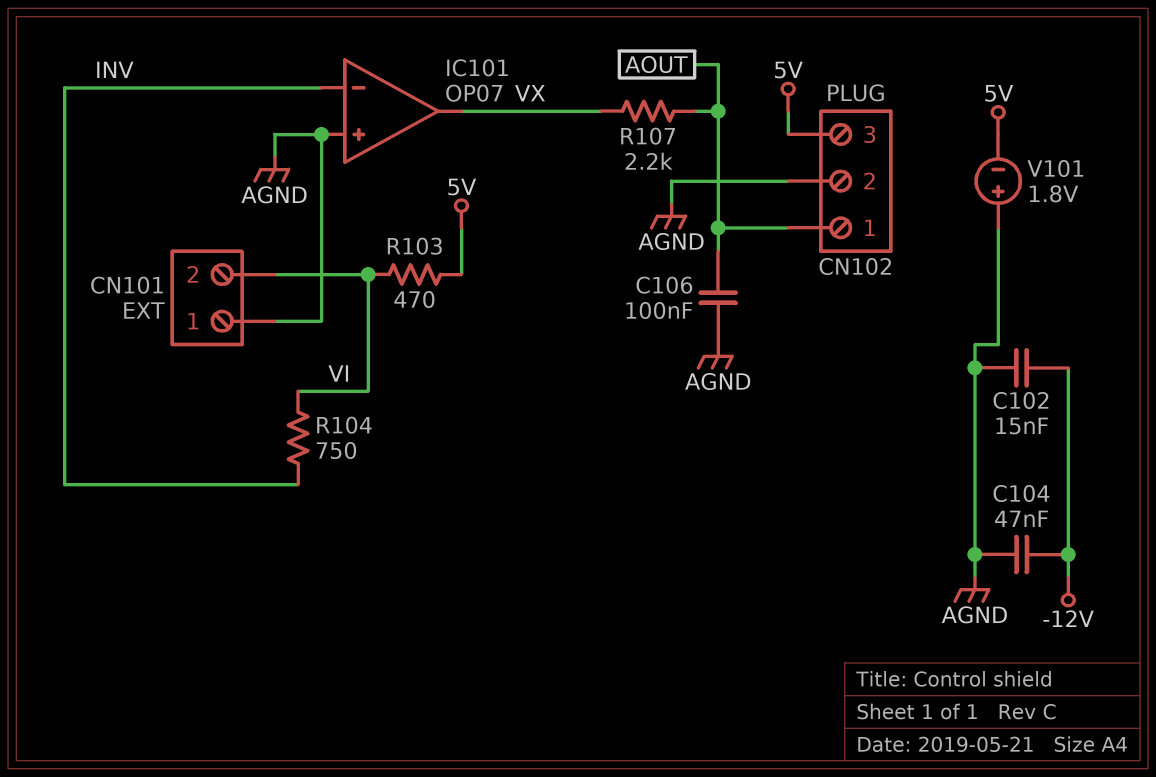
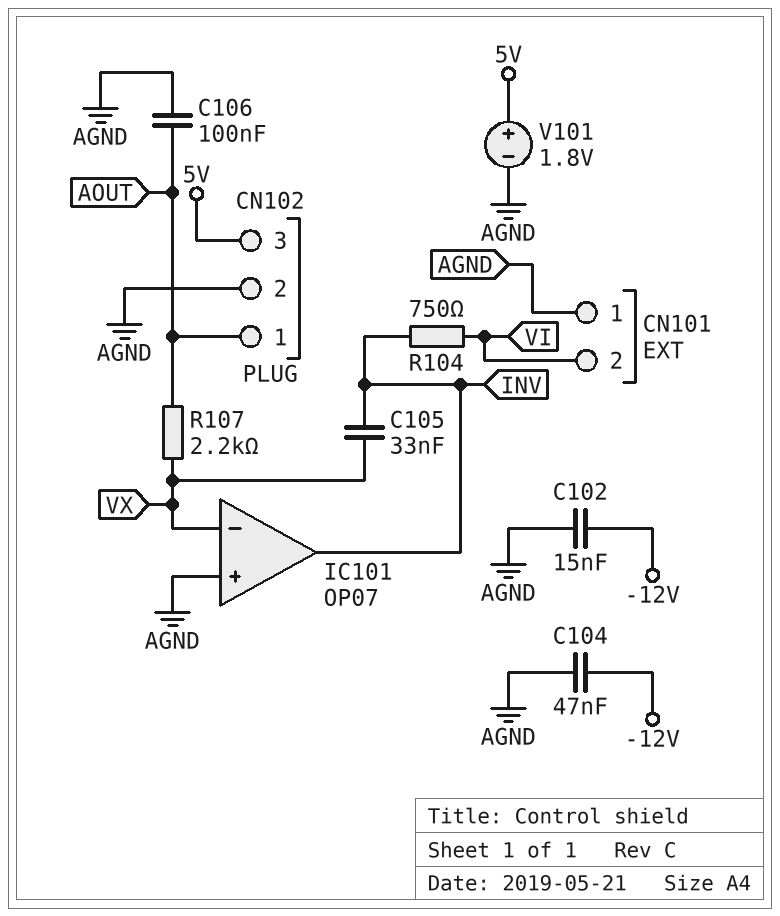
C105: none -> 33nF (INV, VX)
IC101 pin in-: INV -> VX
IC101 pin out: VX -> INV
R103: 470 (5V, VI) -> none
V101: 1.8V (plus AGND, minus 5V) -> 1.8V (plus 5V, minus AGND)

